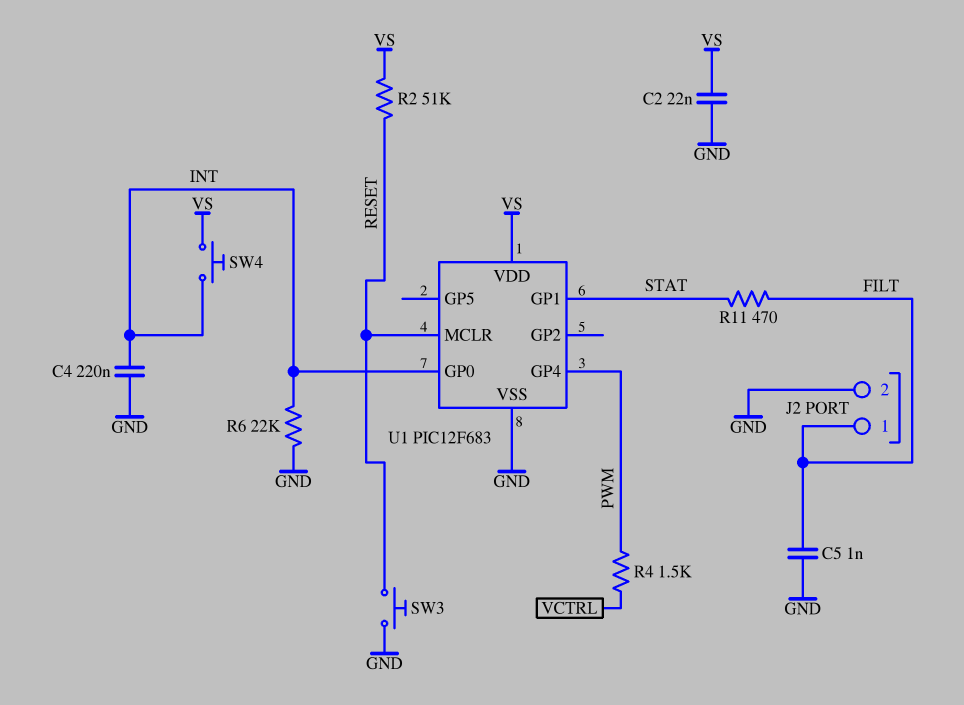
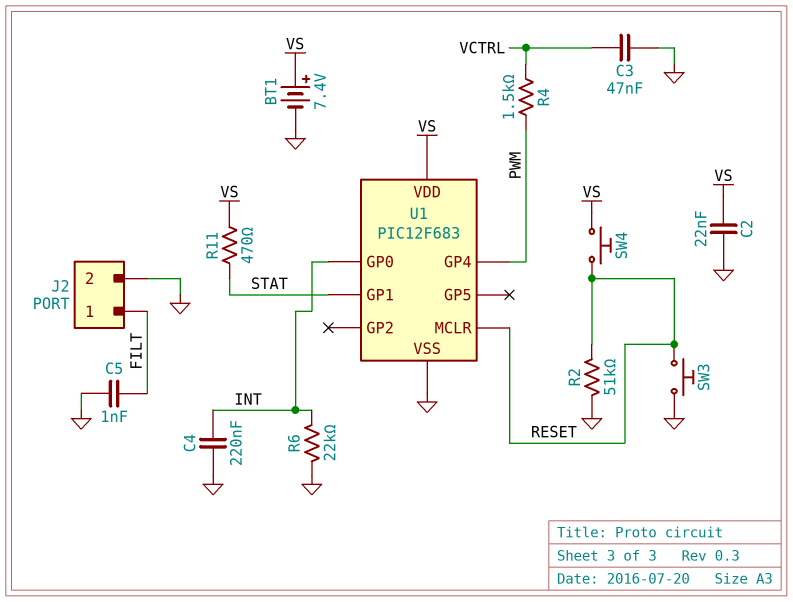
BT1: none -> 7.4V (plus VS, minus GND)
C3: none -> 47nF (GND, VCTRL)
R2: 51k (RESET, VS) -> 51k (GND, RESET)
R11: 470 (FILT, STAT) -> 470 (STAT, VS)
SW4: button (INT, VS) -> button (RESET, VS)

